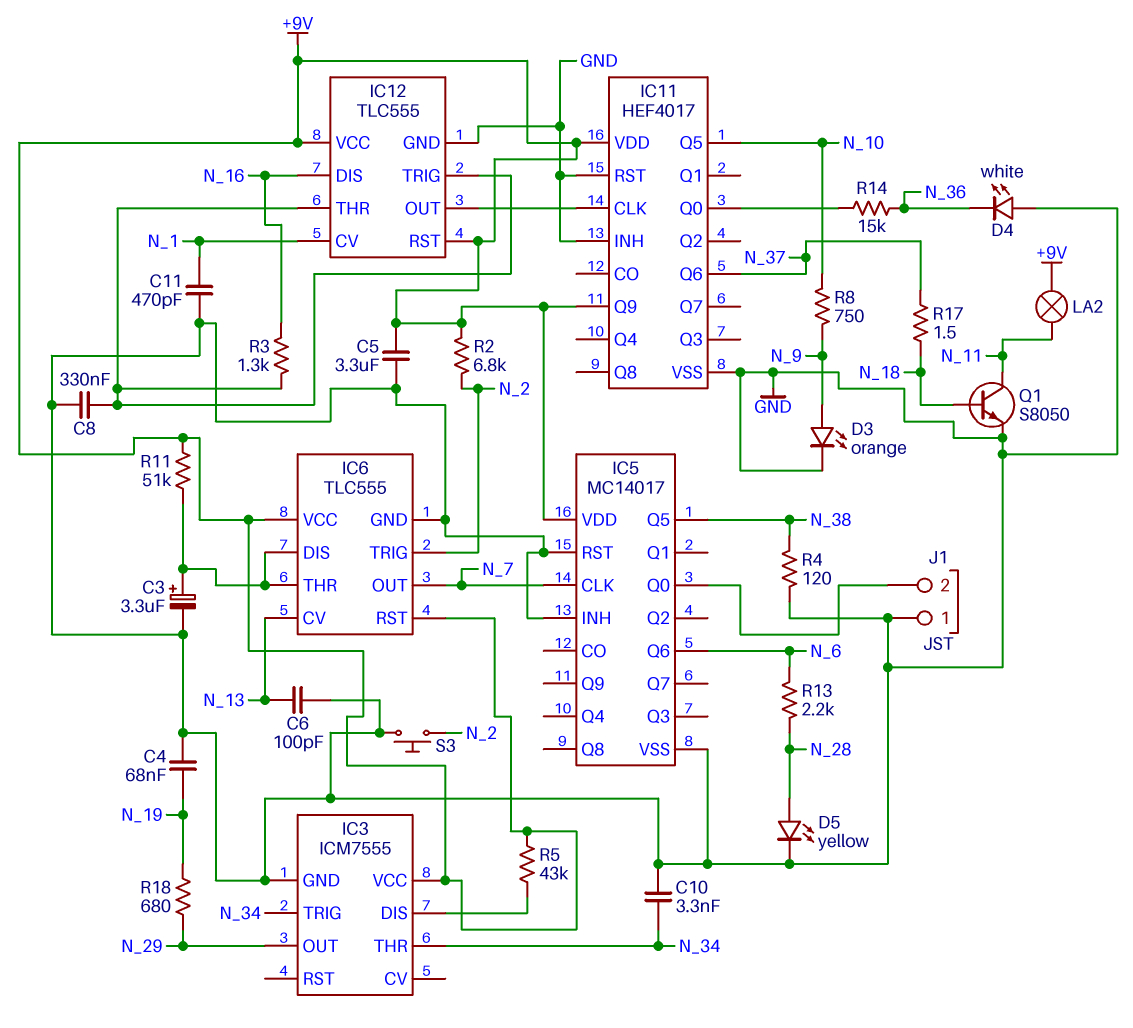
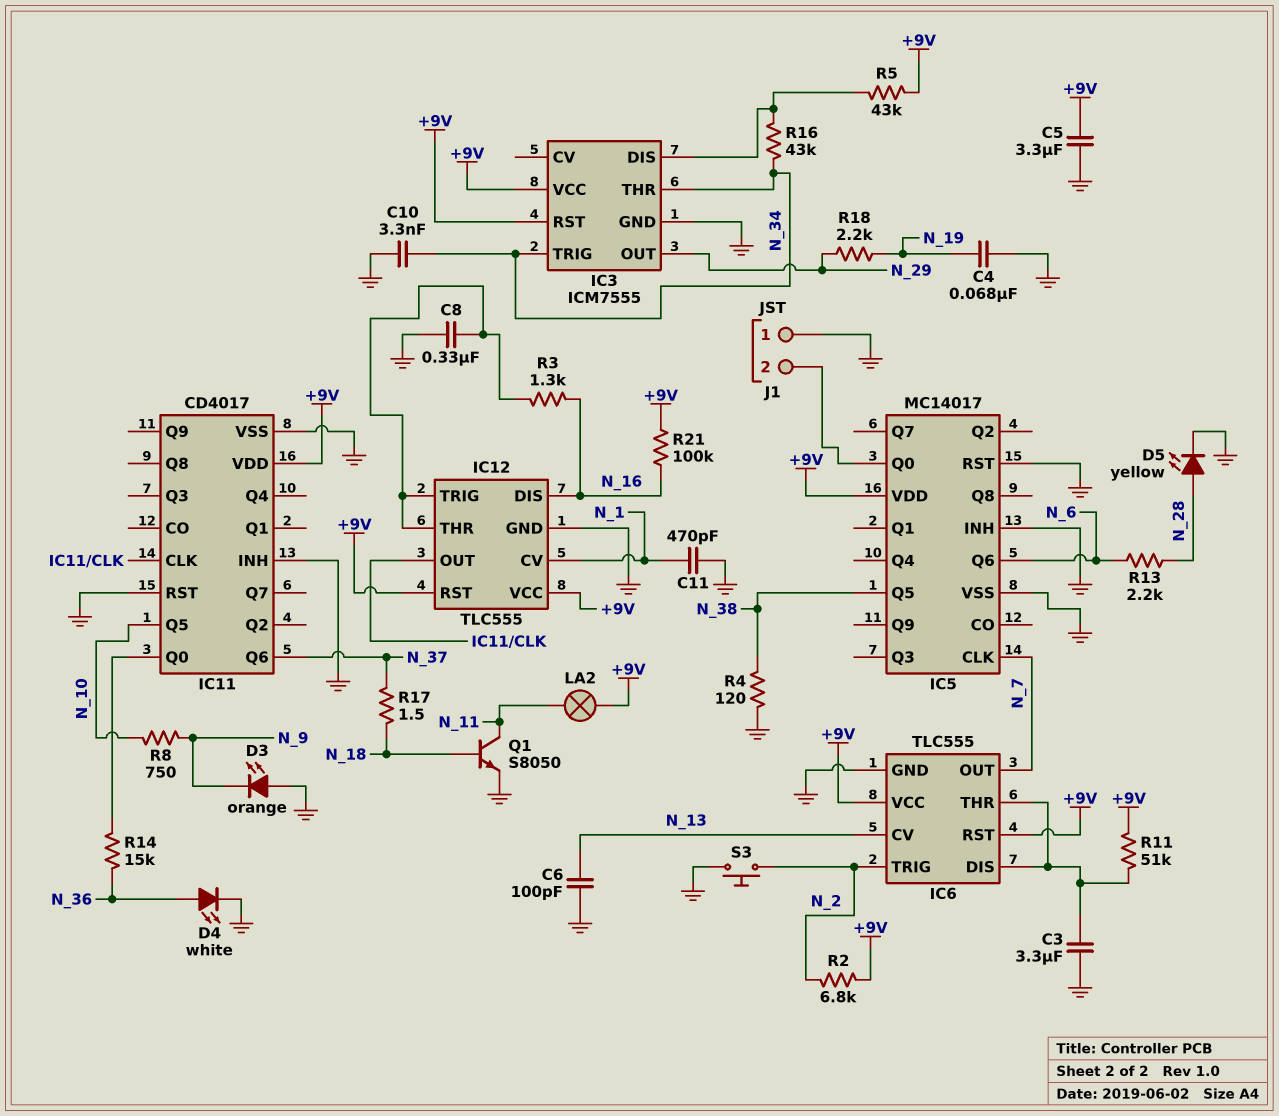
C3: 3.3uF (plus IC6/DIS, minus GND) -> 3.3uF (GND, IC6/DIS)
D3: LED orange (A N_9, K GND) -> LED orange (A GND, K N_9)
D4: LED white (A GND, K N_36) -> LED white (A N_36, K GND)
IC3 pin RST: none -> +9V
IC11: HEF4017 -> CD4017
IC11 pin Q9: +9V -> none
R16: none -> 43k (IC3/DIS, N_34)
R18: 680 (N_19, N_29) -> 2.2k (N_19, N_29)
R21: none -> 100k (+9V, N_16)

